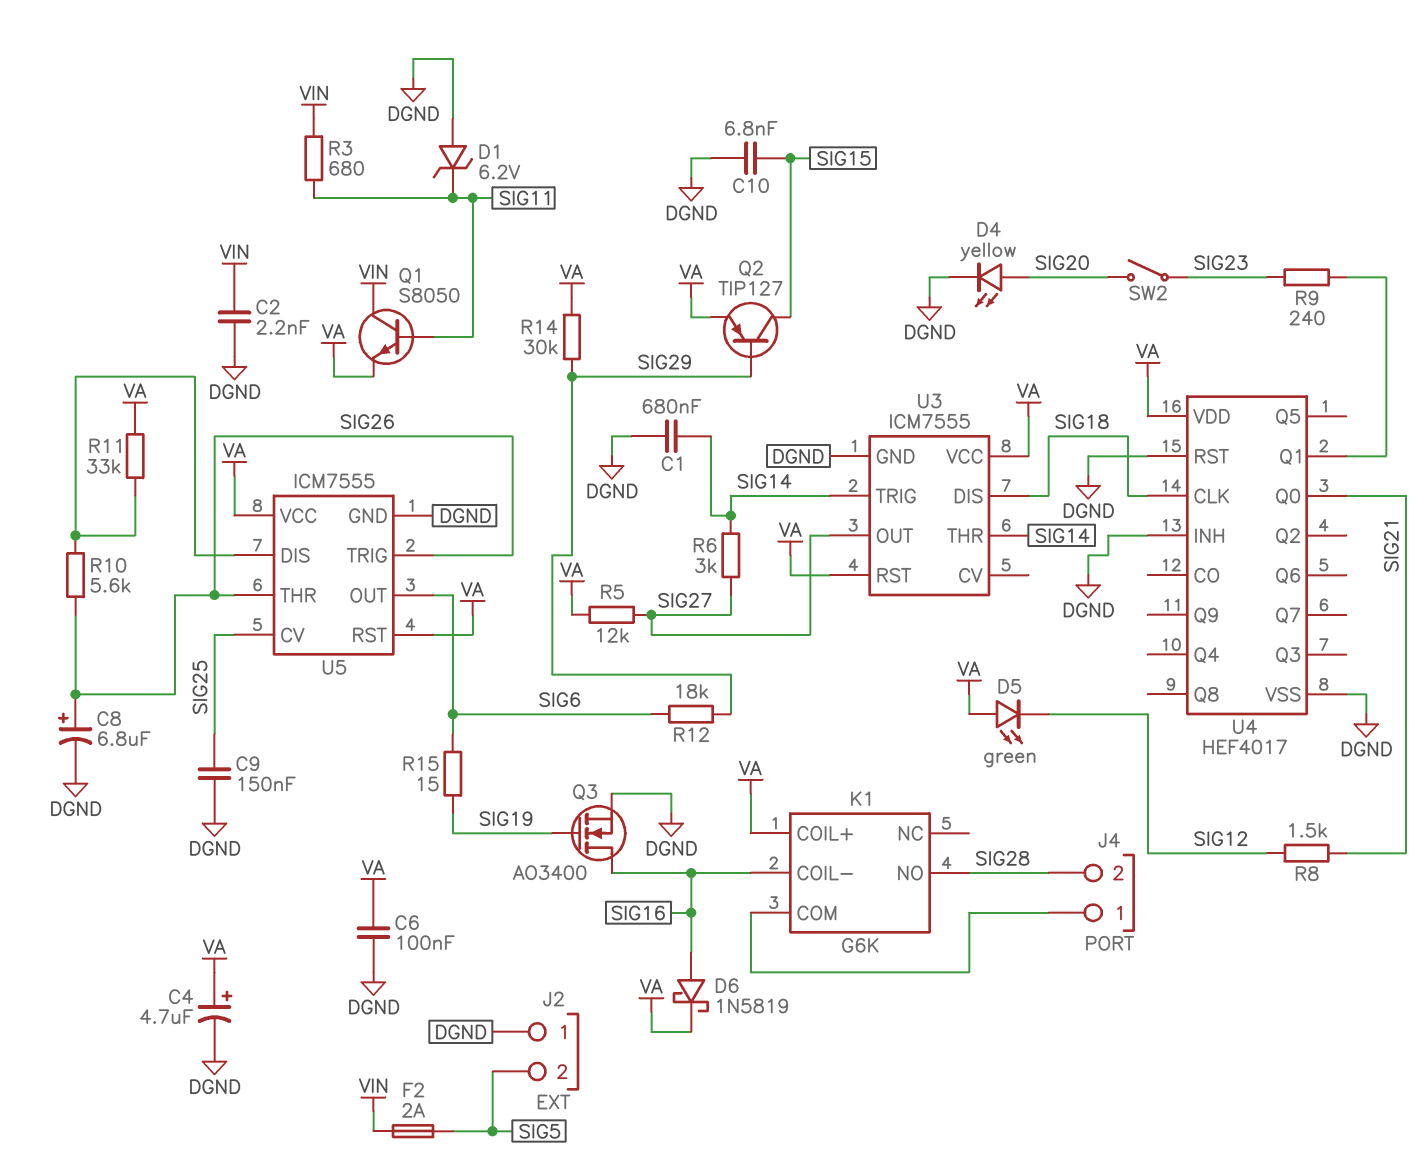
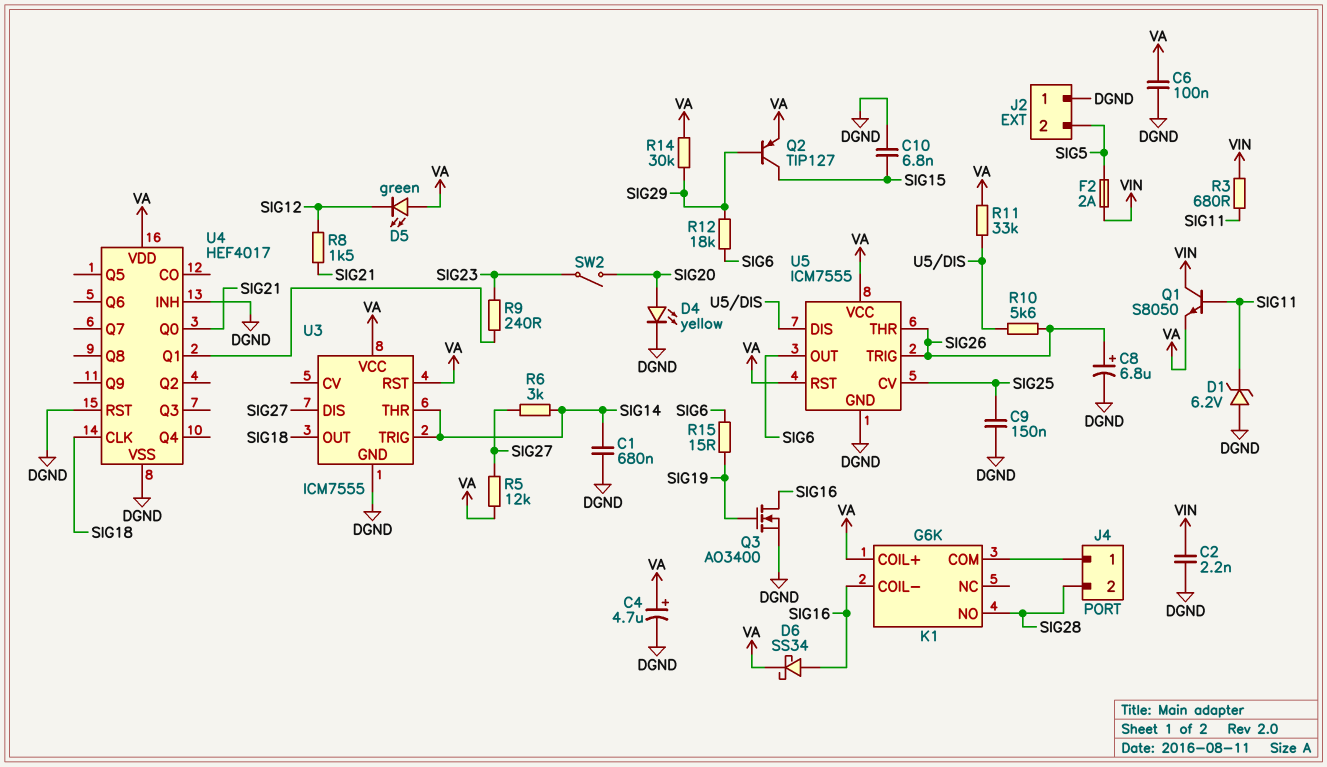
D6: schottky 1N5819 (A SIG16, K VA) -> schottky SS34 (A SIG16, K VA)
U3 pin DIS: SIG18 -> SIG27
U3 pin OUT: SIG27 -> SIG18

